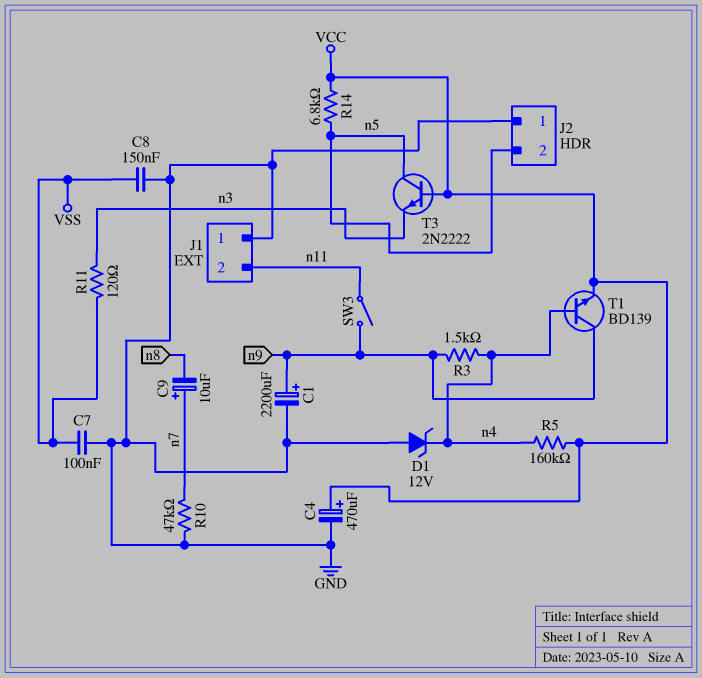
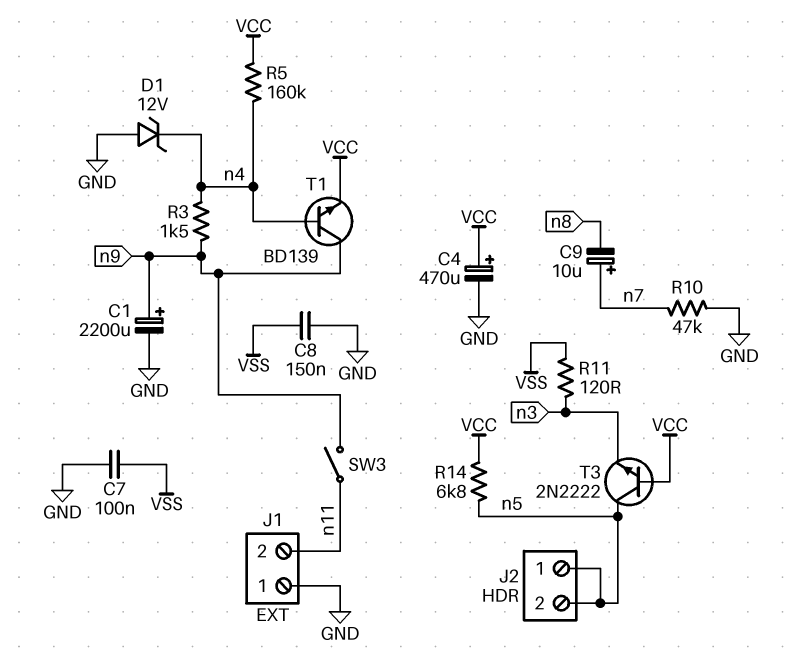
J2 pin 1: GND -> n5

